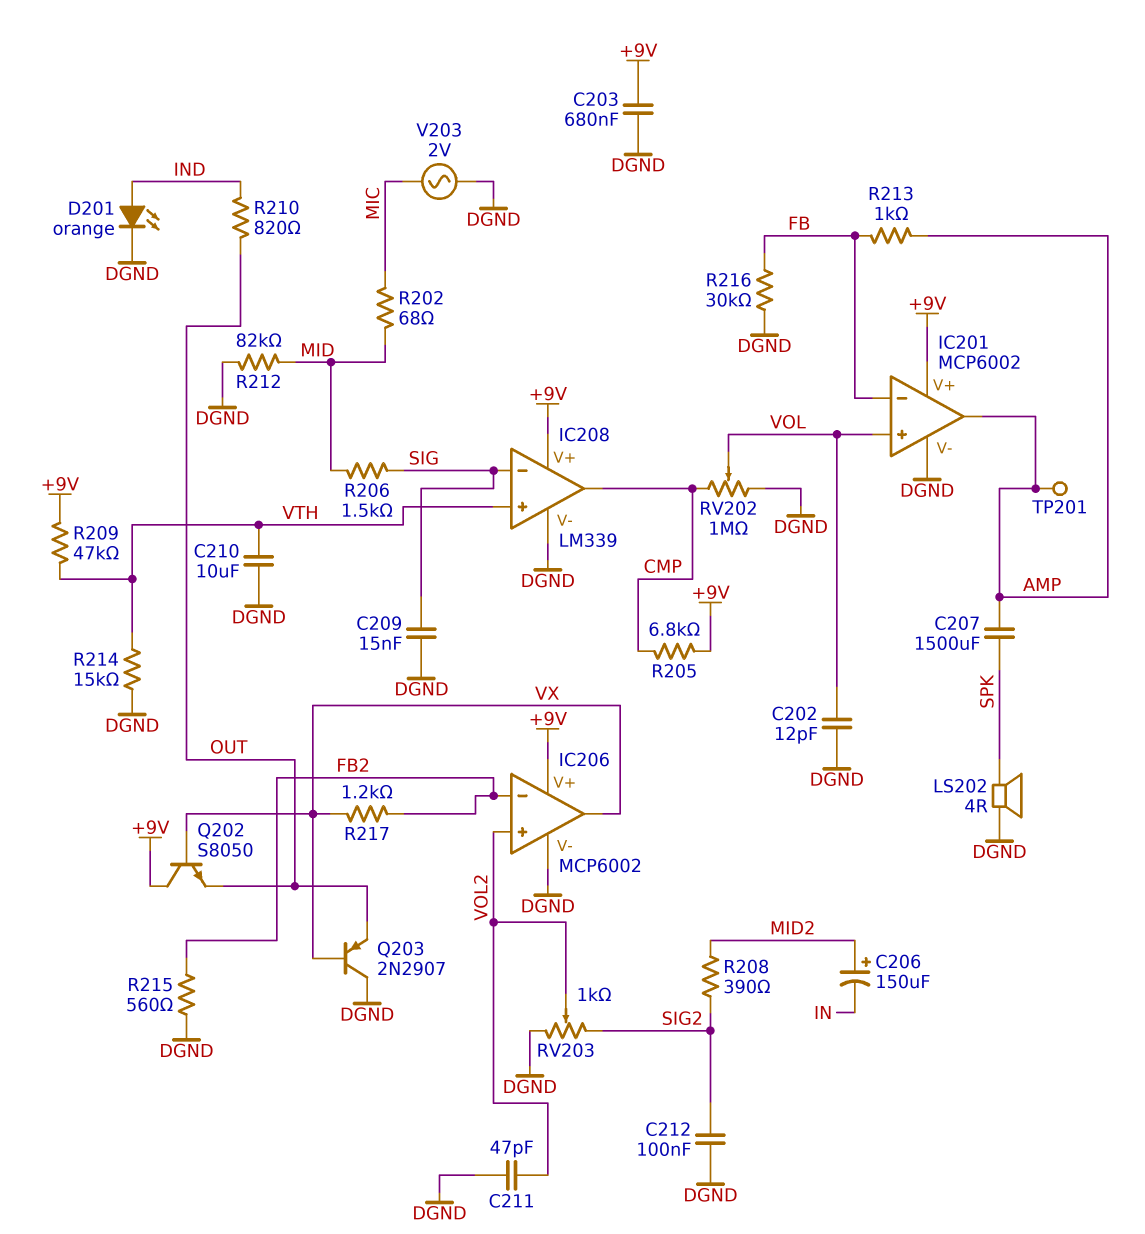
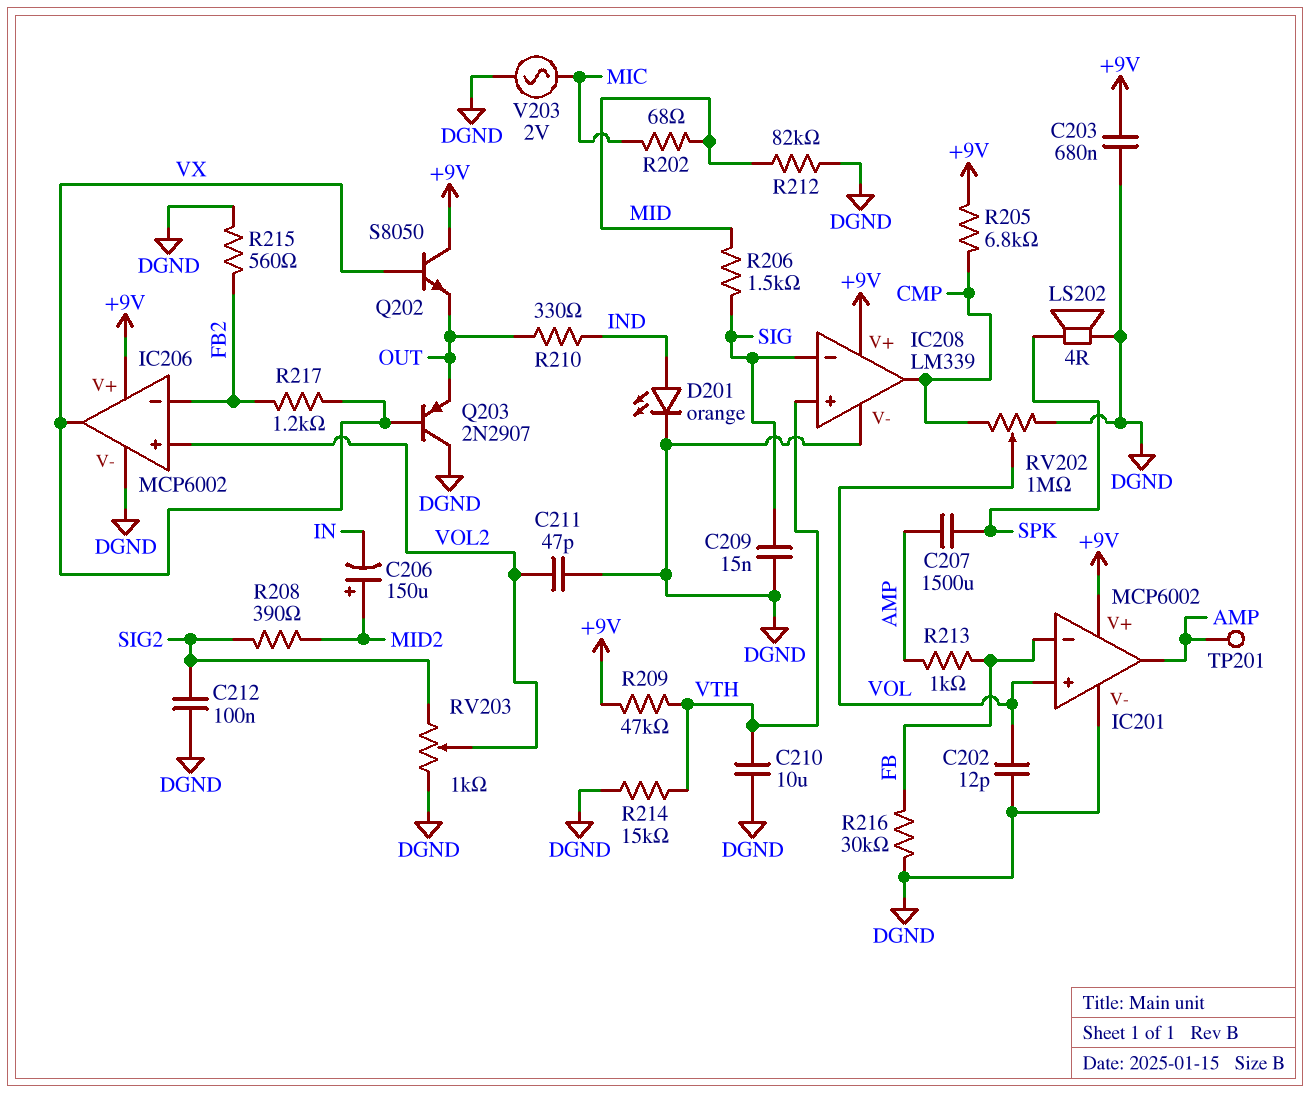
R210: 820 (IND, OUT) -> 330 (IND, OUT)

